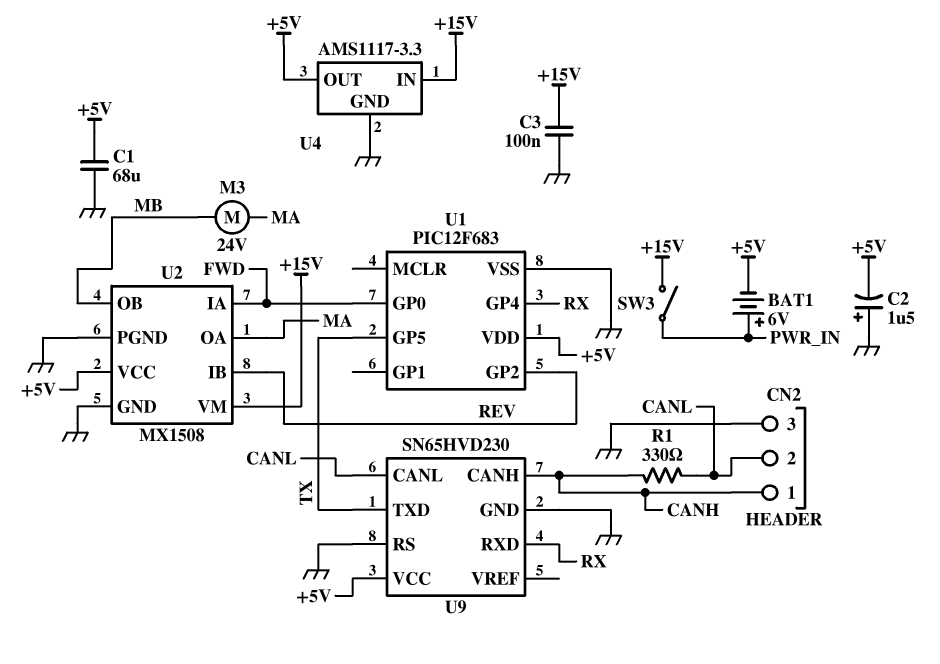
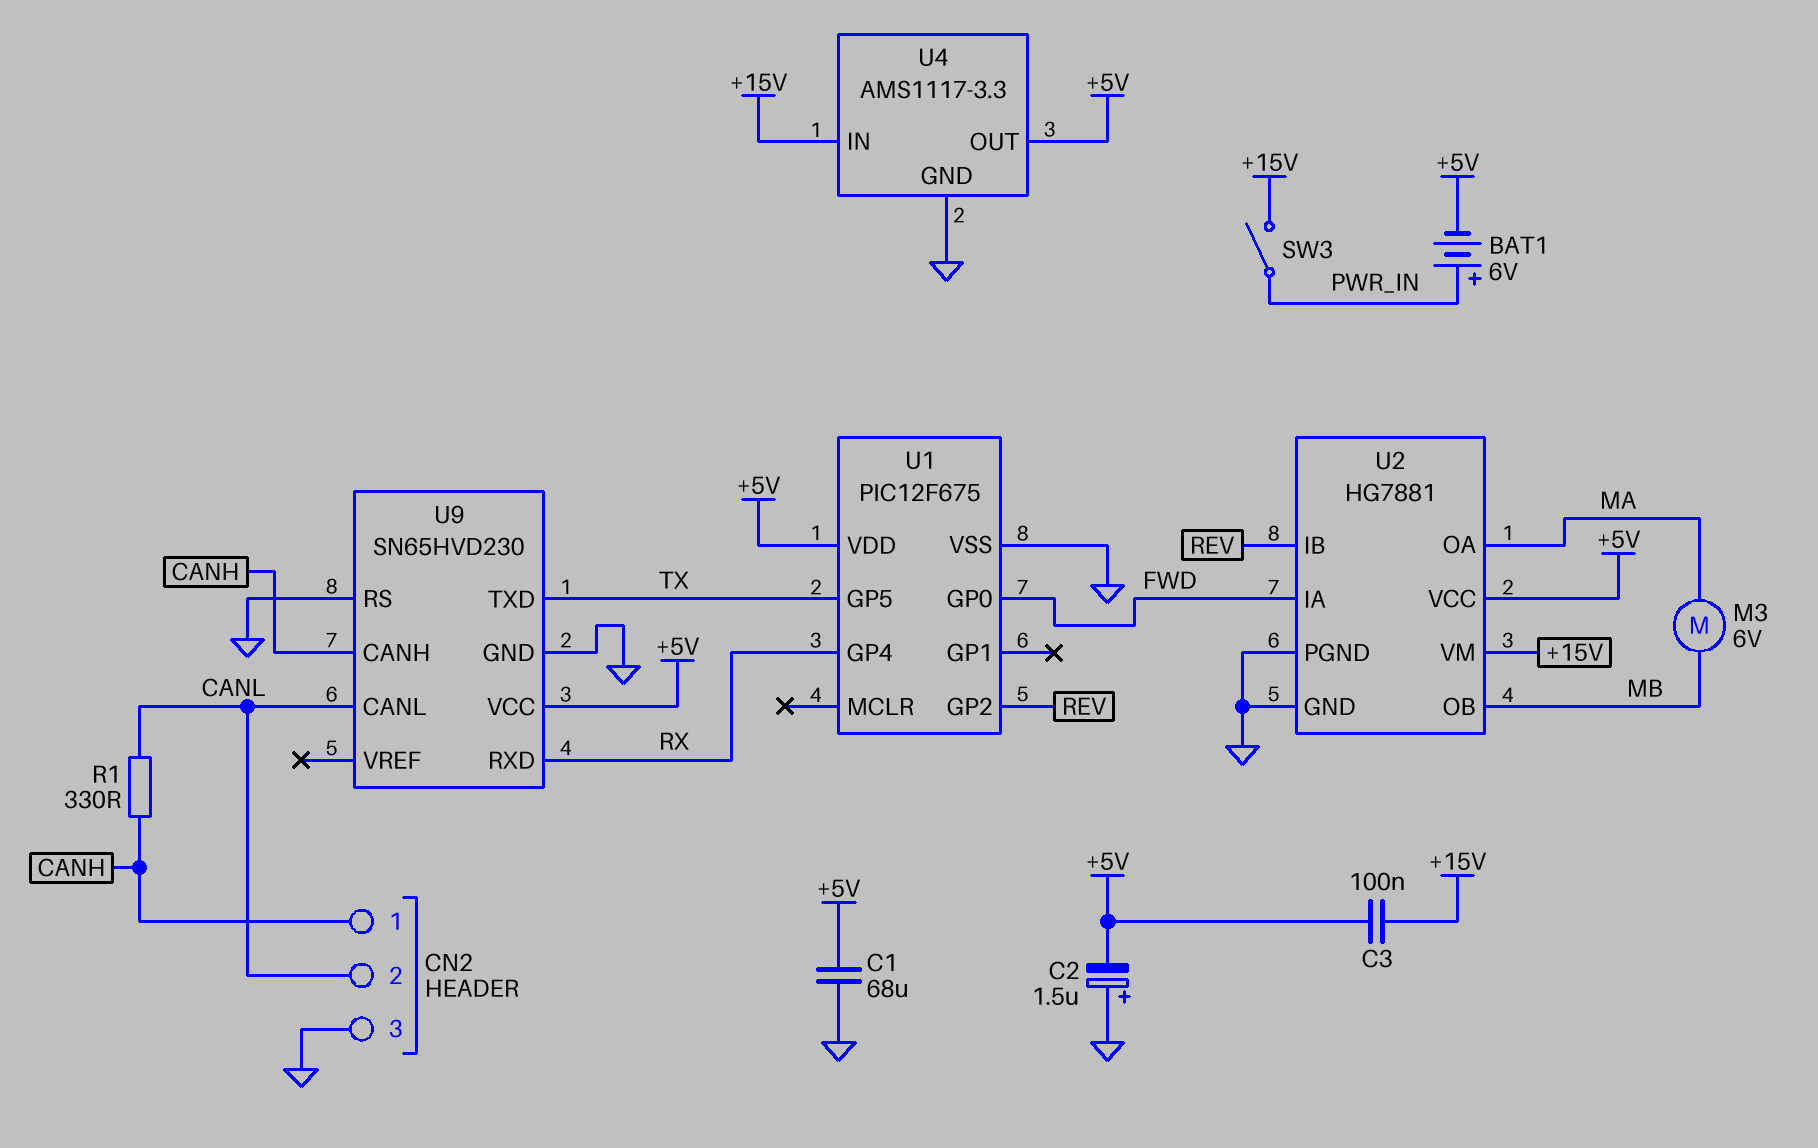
C3: 100nF (+15V, GND) -> 100nF (+5V, +15V)
M3: motor 24V (MA, MB) -> motor 6V (MA, MB)
U1: PIC12F683 -> PIC12F675
U2: MX1508 -> HG7881

